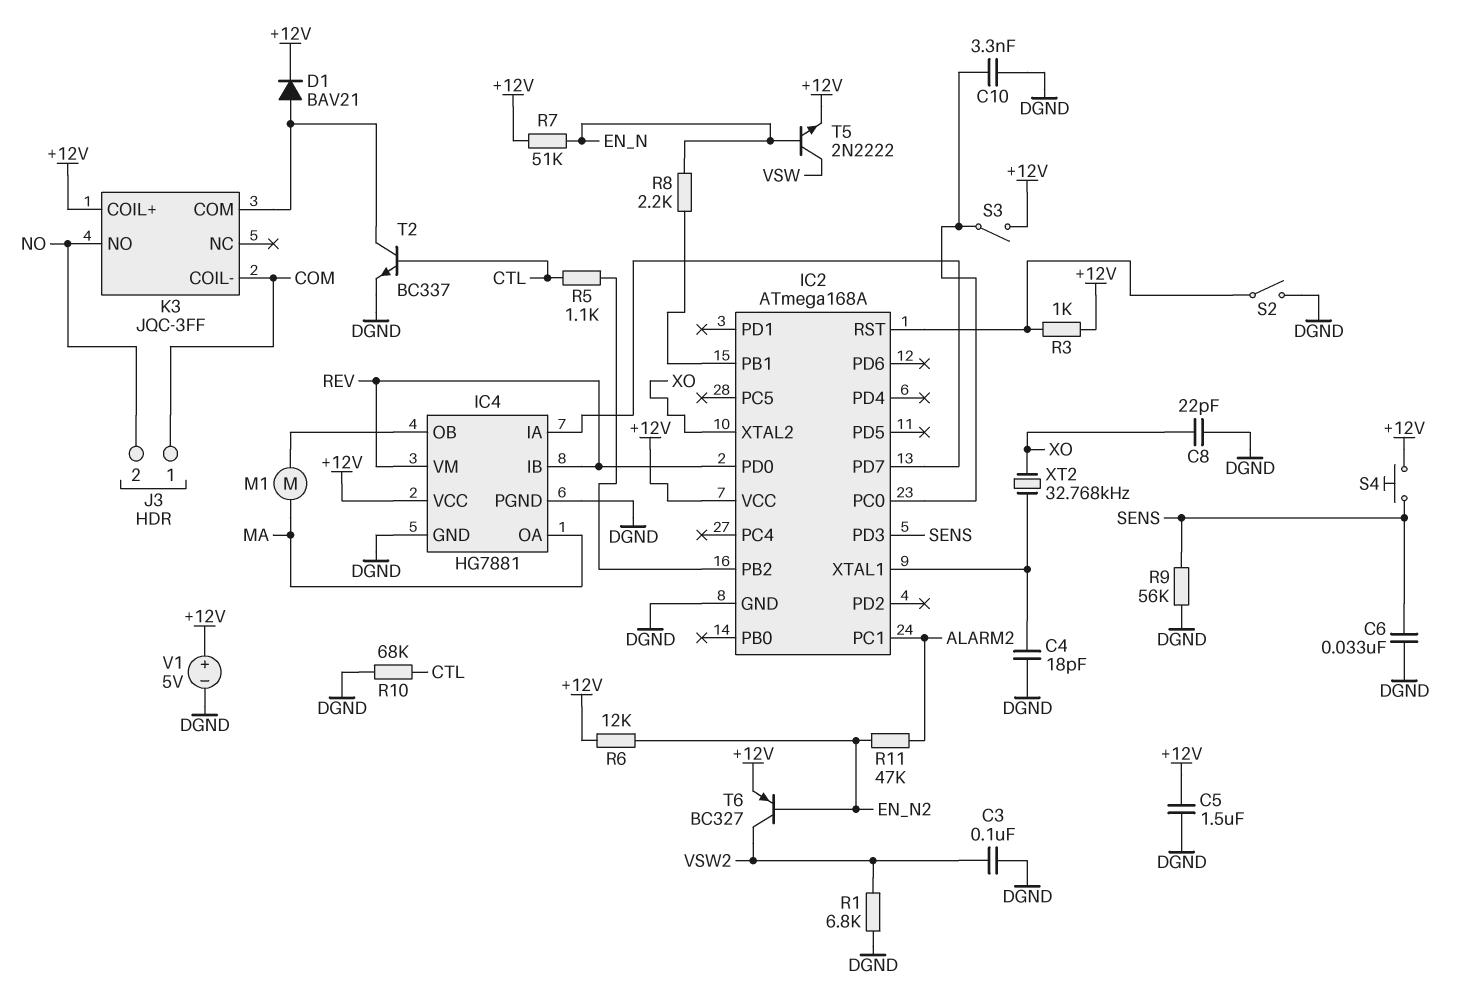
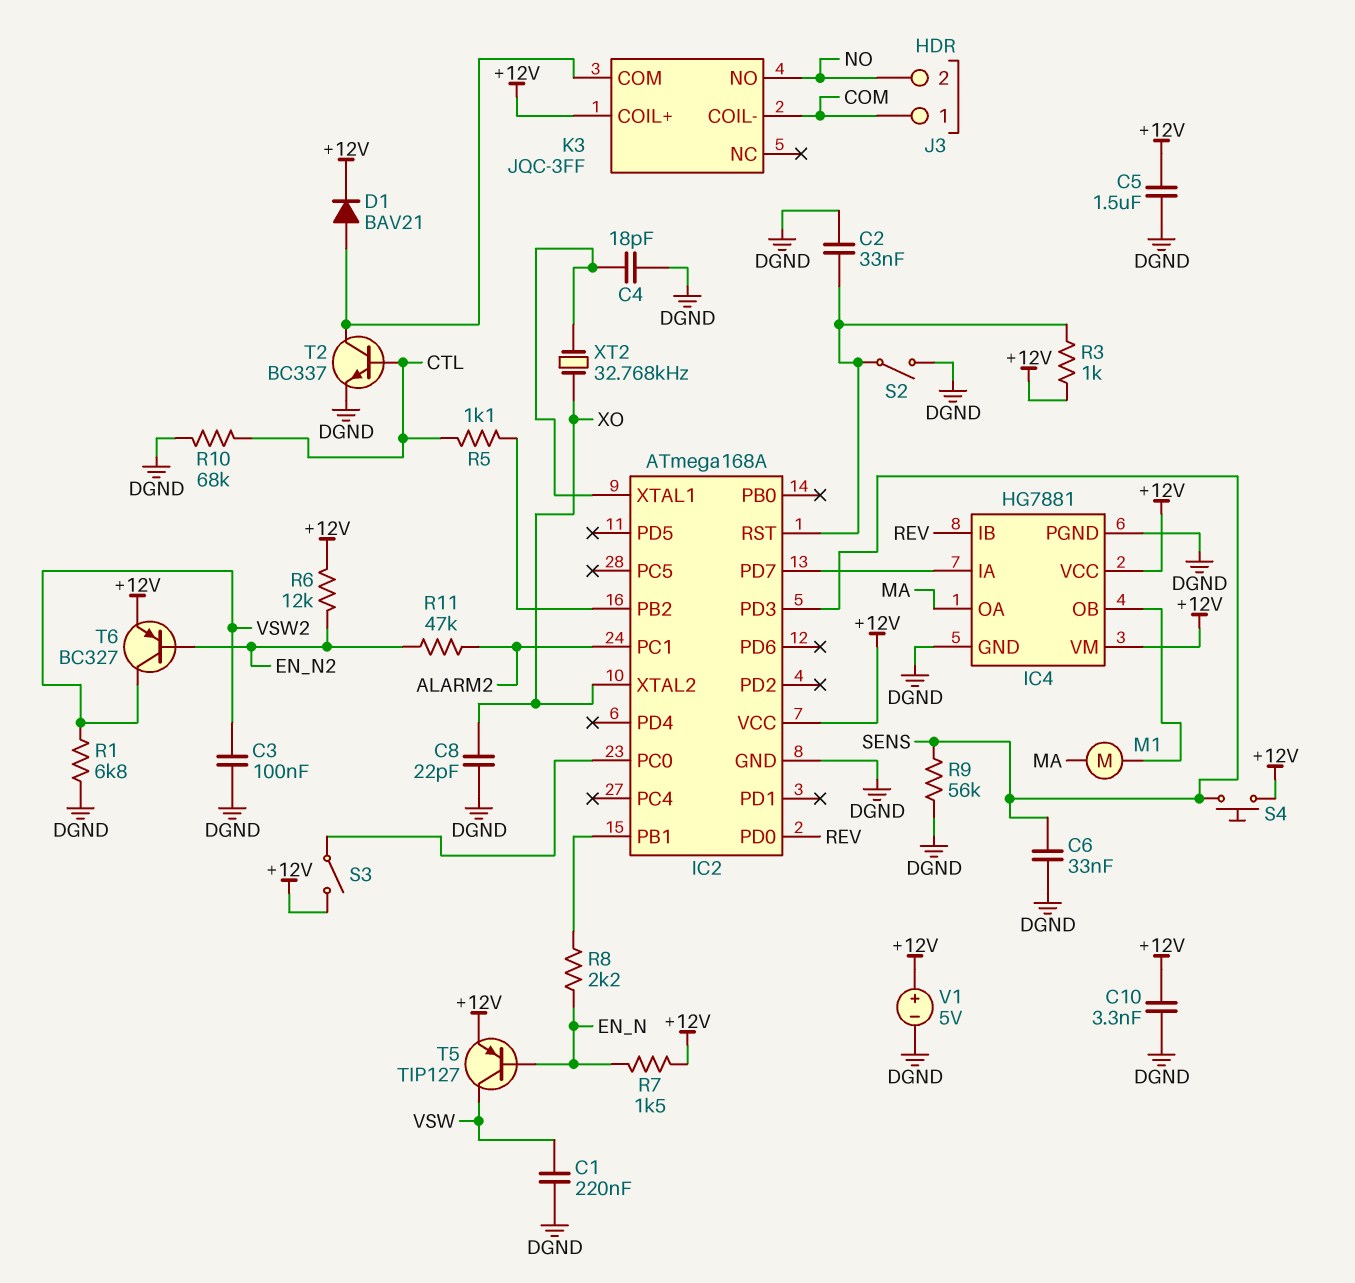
C1: none -> 220nF (DGND, VSW)
C2: none -> 33nF (DGND, IC2/RST)
C10: 3.3nF (DGND, IC2/PC0) -> 3.3nF (+12V, DGND)
IC4 pin VM: REV -> +12V
R7: 51k (+12V, EN_N) -> 1.5k (+12V, EN_N)
T5: NPN 2N2222 (B EN_N, C VSW, E +12V) -> PNP TIP127 (B EN_N, C VSW, E +12V)

